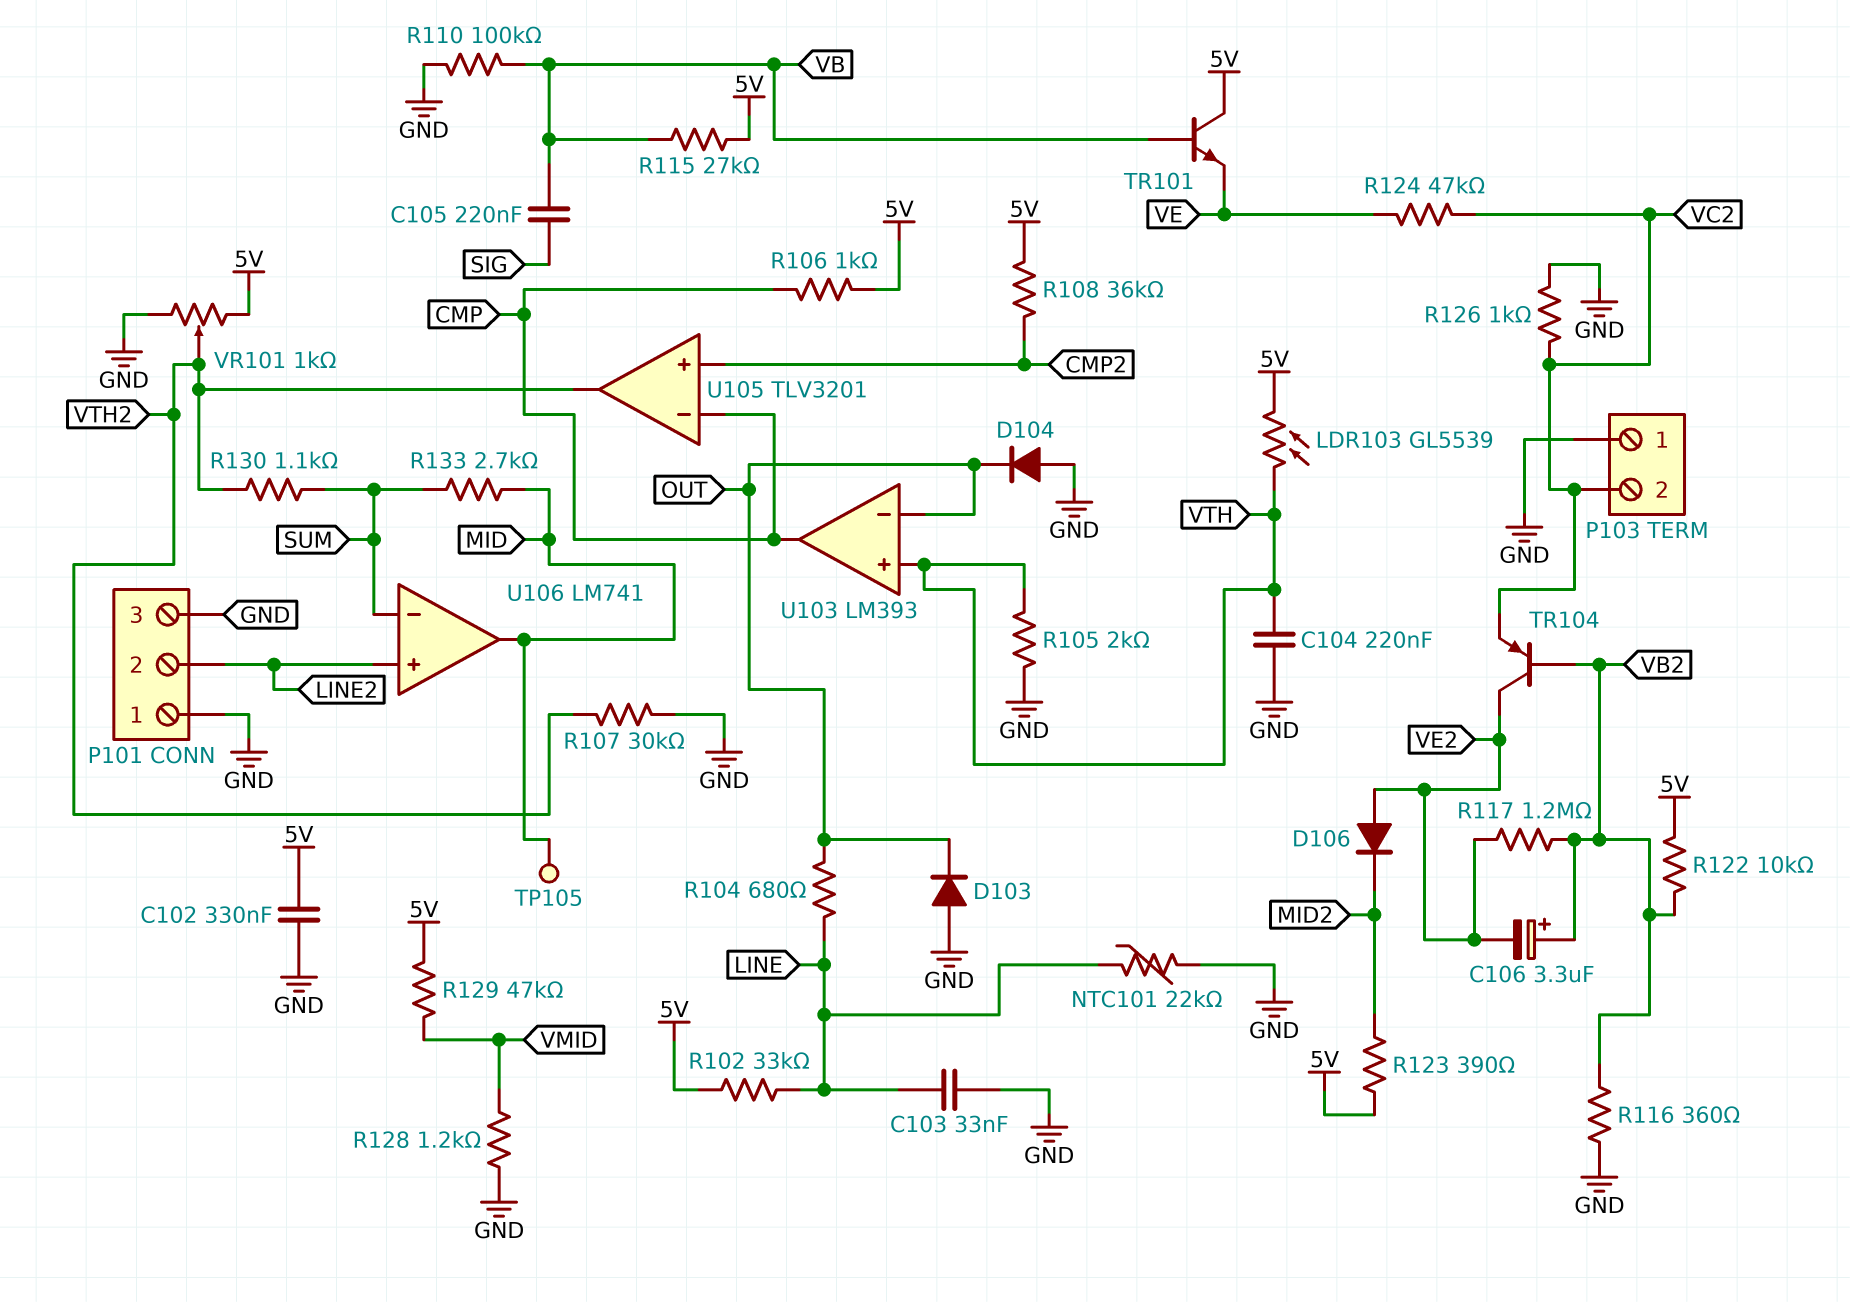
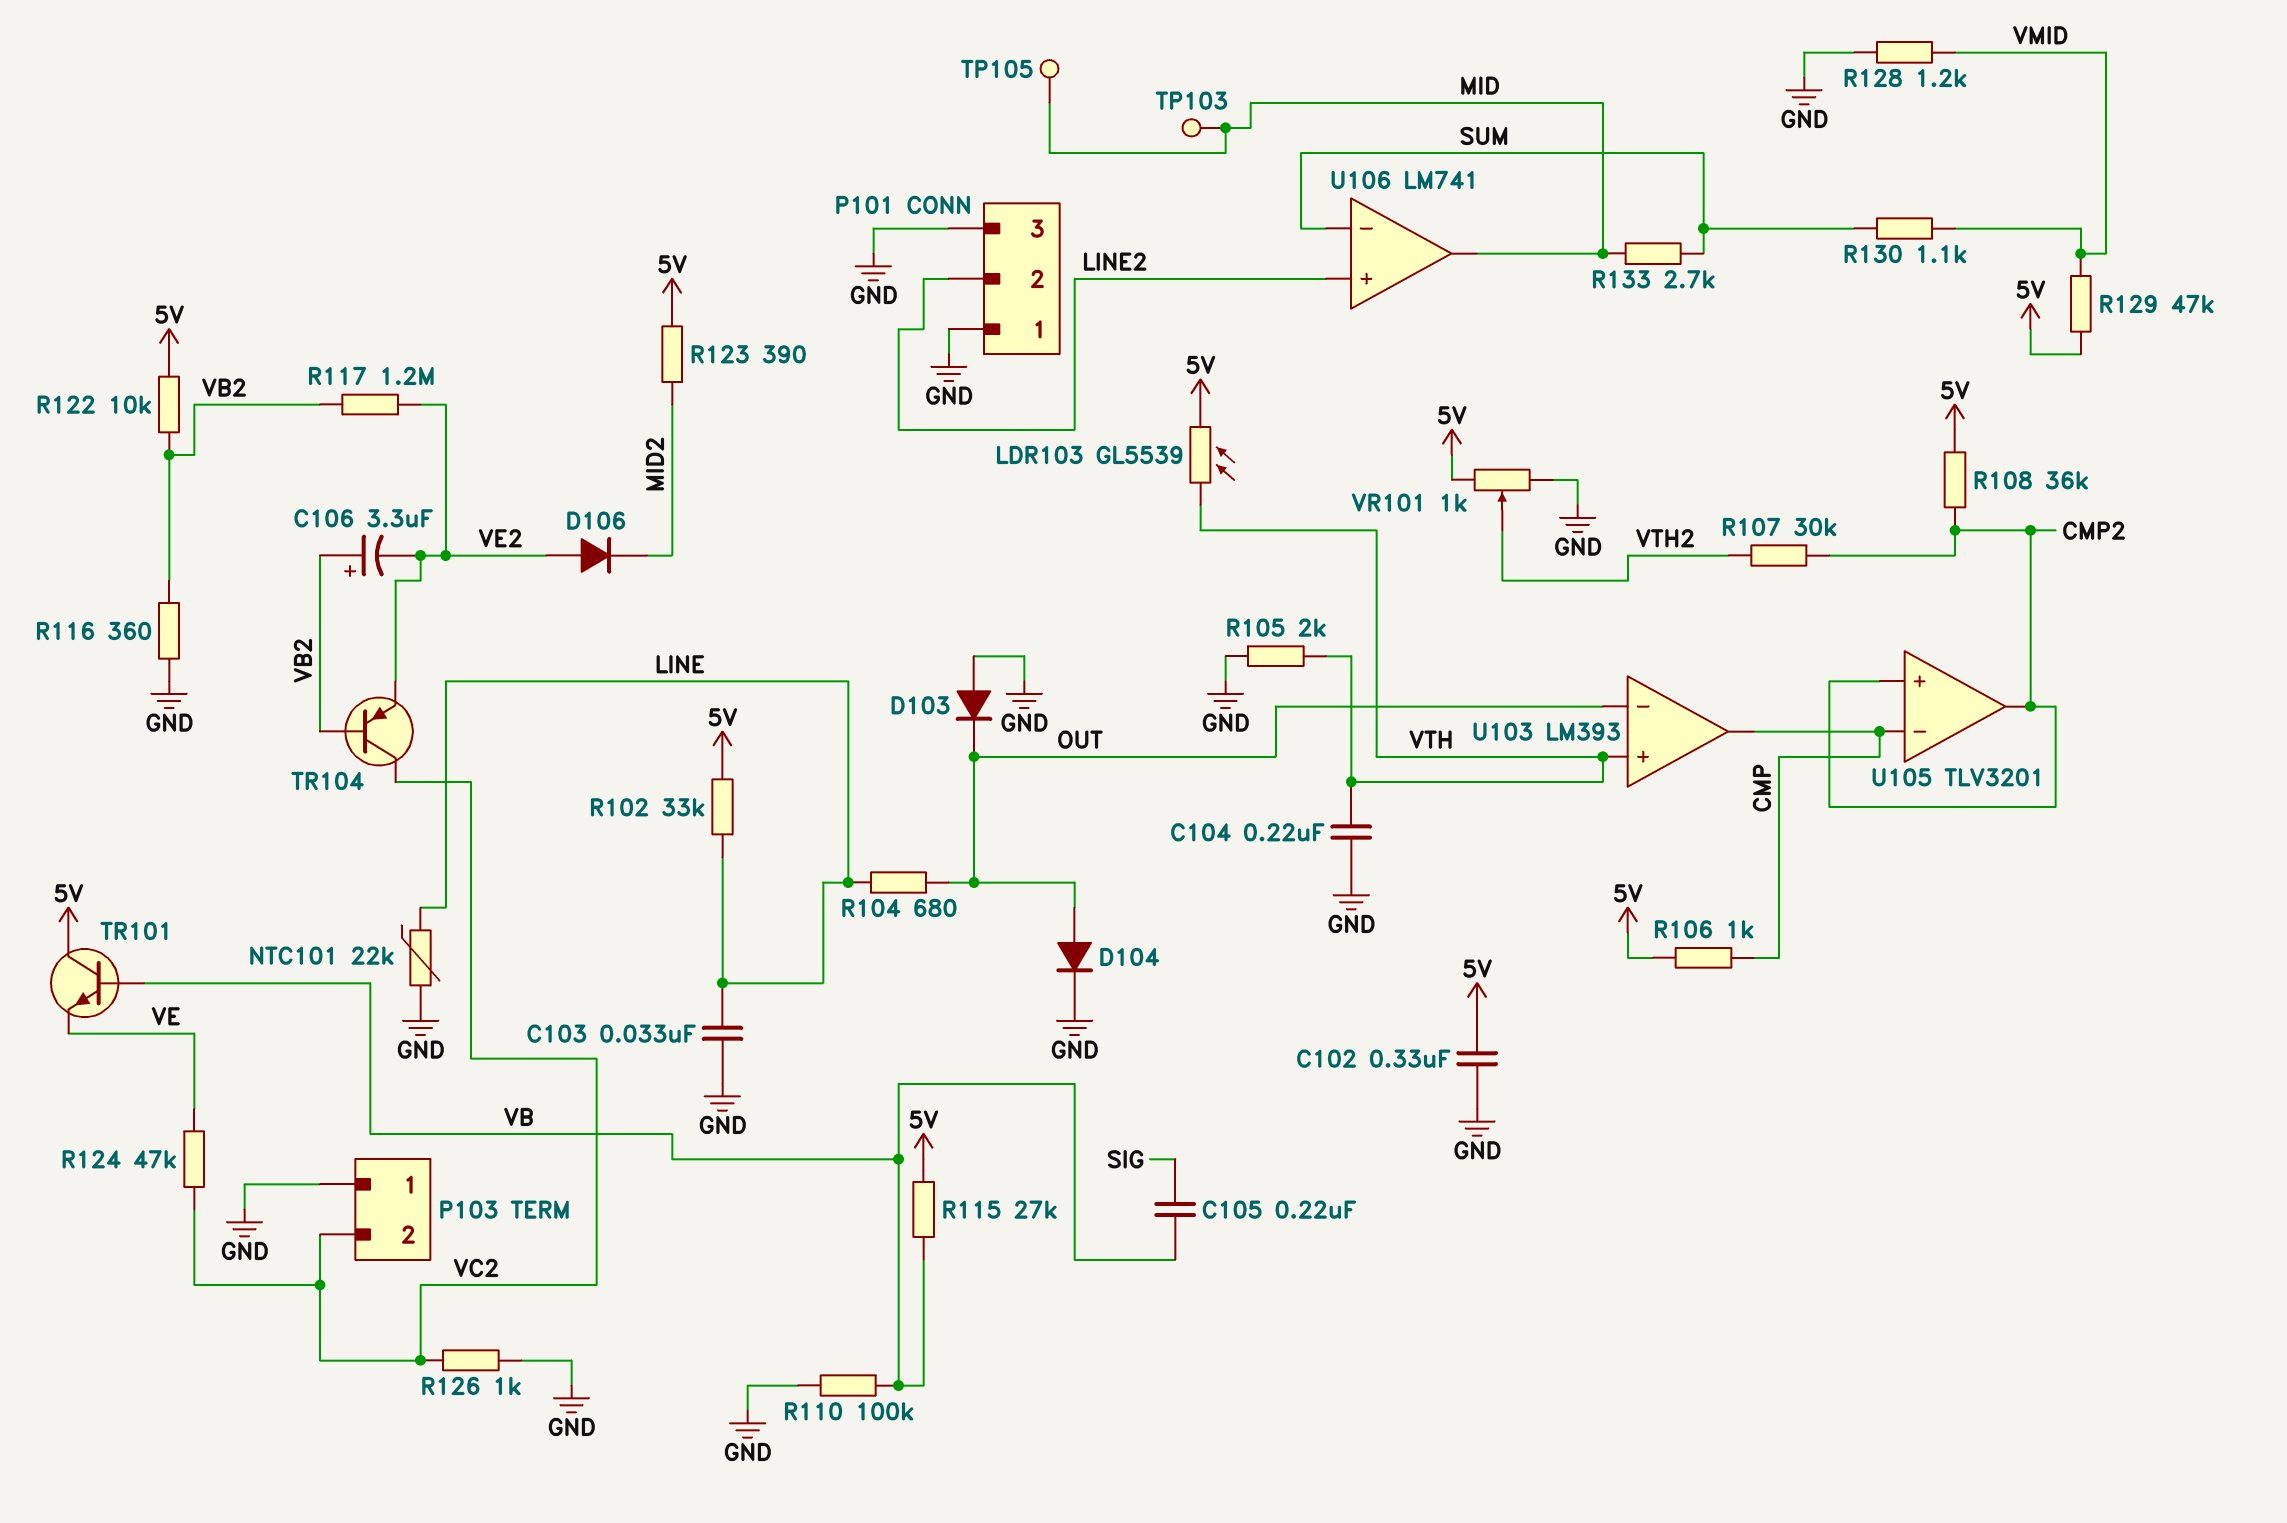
D104: diode (A GND, K OUT) -> diode (A OUT, K GND)
R107: 30k (GND, VTH2) -> 30k (CMP2, VTH2)
R130: 1.1k (SUM, VTH2) -> 1.1k (SUM, VMID)
TP103: none -> test point (MID)
TR104: PNP (B VB2, C VE2, E VC2) -> PNP (B VB2, C VC2, E VE2)
U105 pin out: VTH2 -> CMP2

